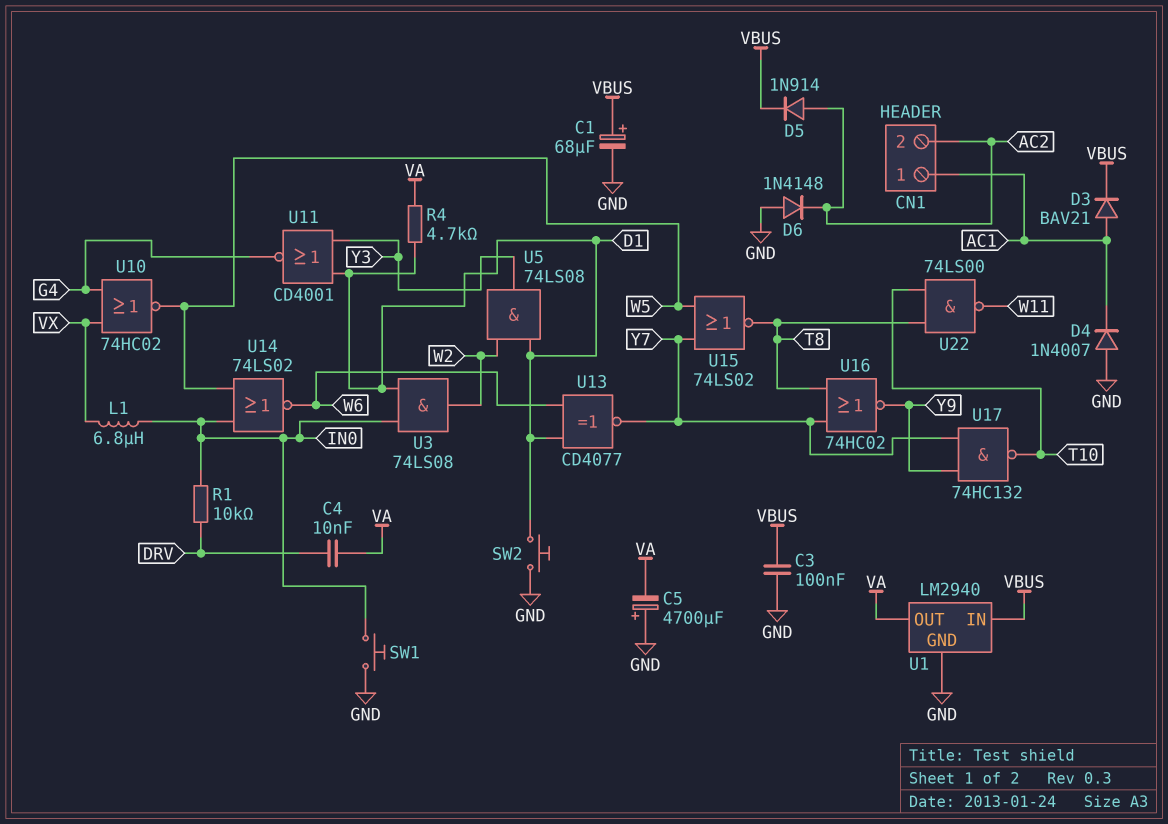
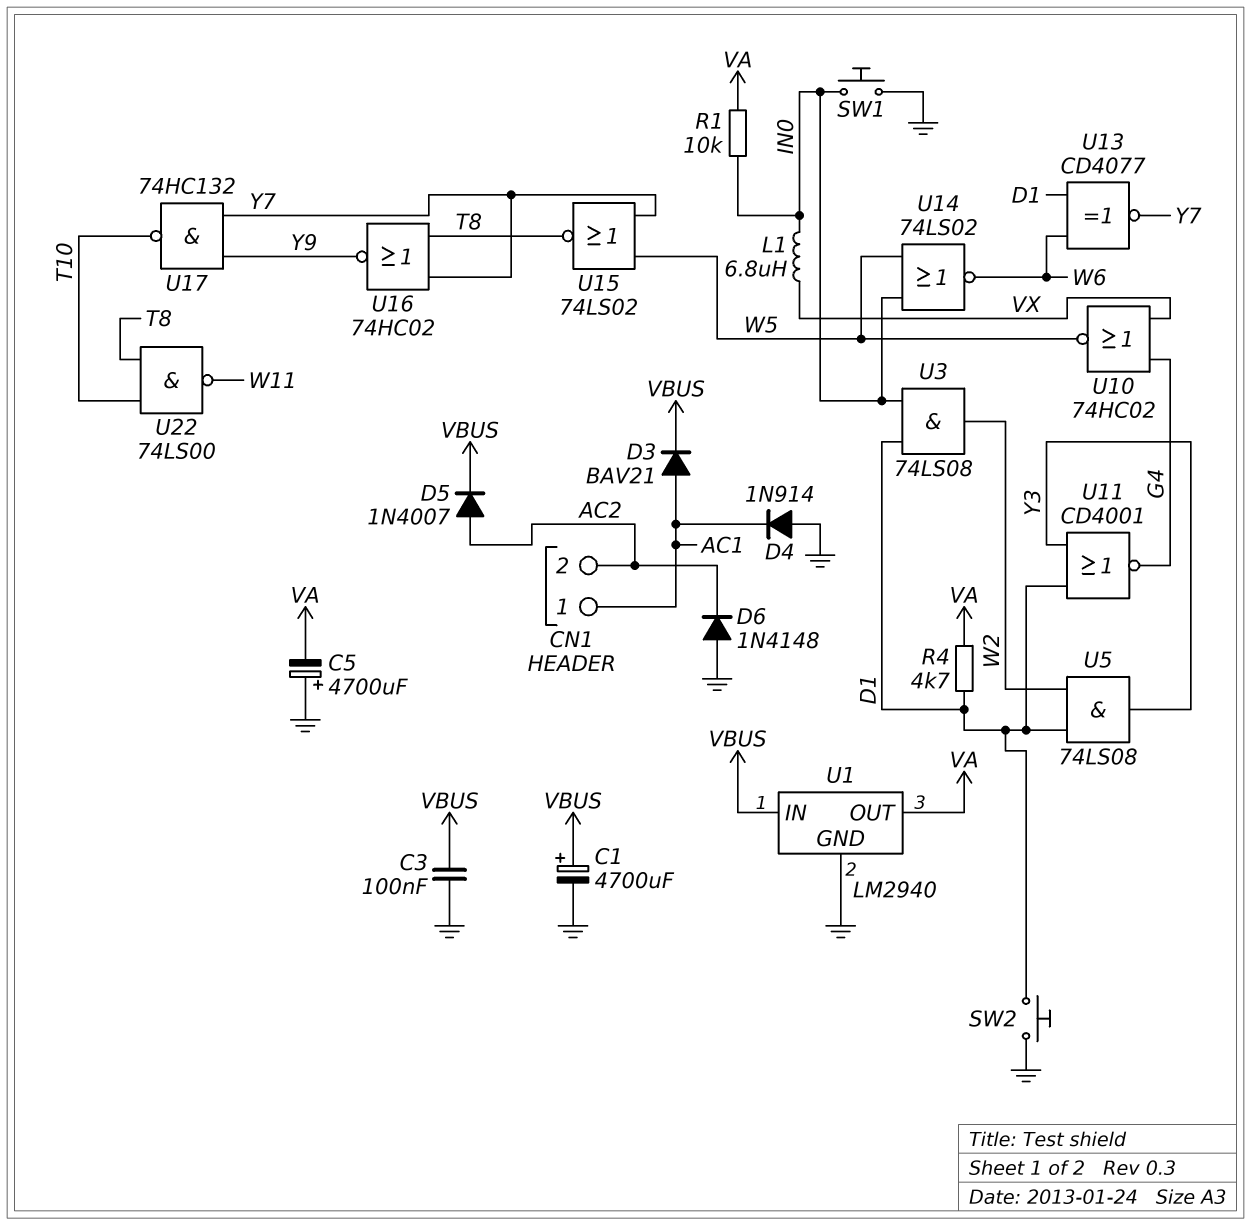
C1: 68uF (plus VBUS, minus GND) -> 4700uF (plus VBUS, minus GND)
C4: 10nF (DRV, VA) -> none
D4: diode 1N4007 (A GND, K AC1) -> diode 1N914 (A GND, K AC1)
D5: diode 1N914 (A AC2, K VBUS) -> diode 1N4007 (A AC2, K VBUS)
R1: 10k (DRV, IN0) -> 10k (IN0, VA)

